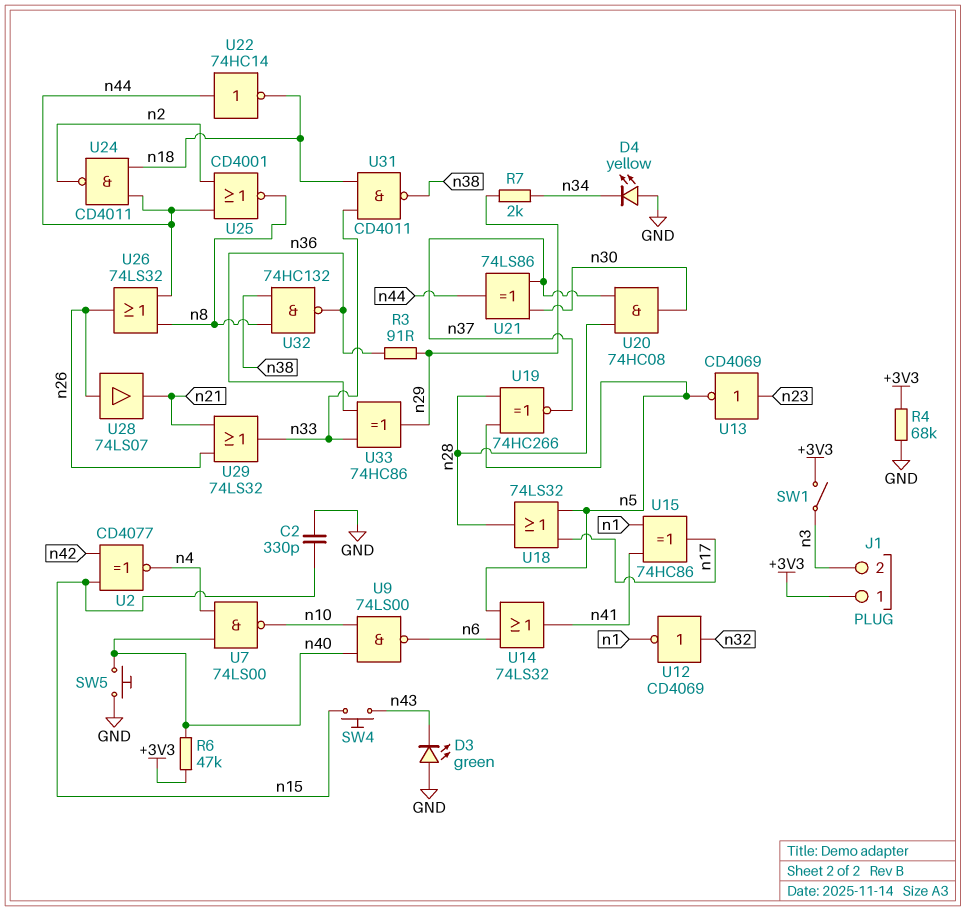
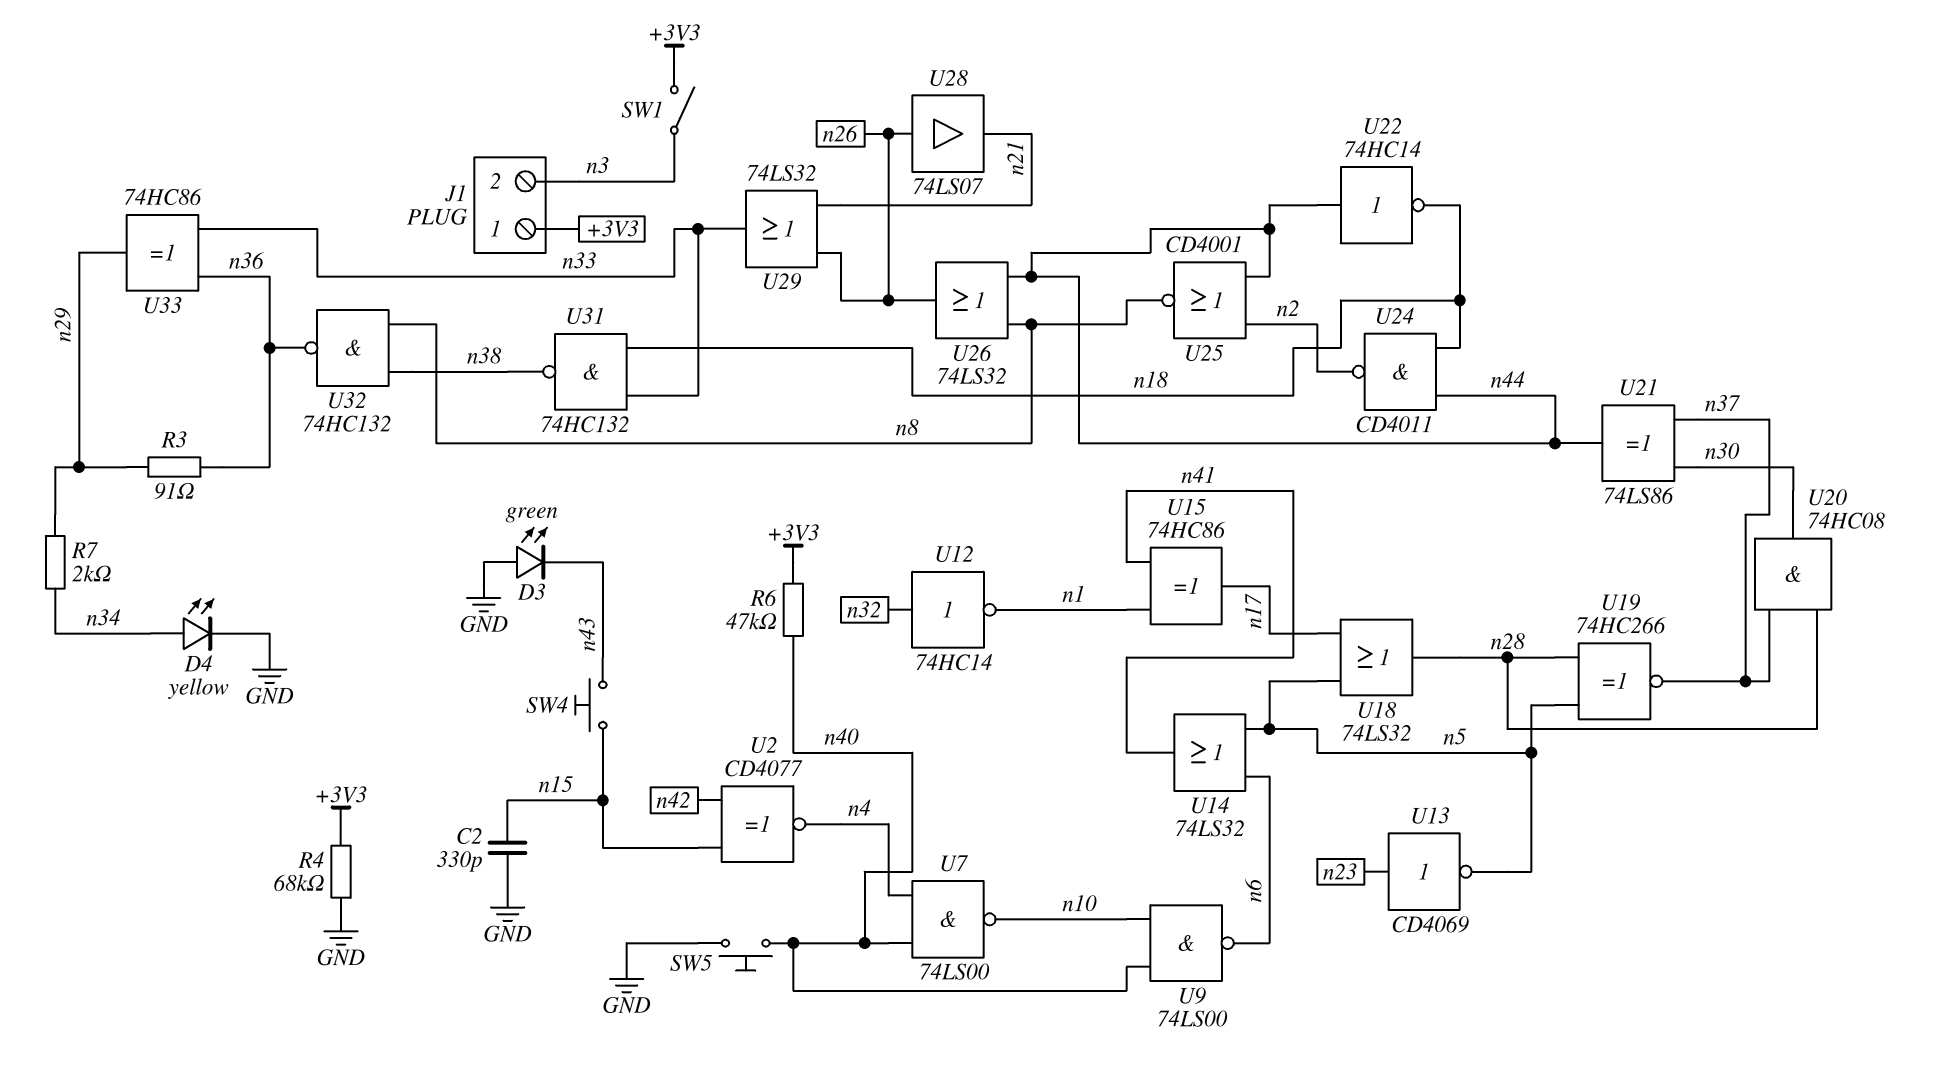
D4: LED yellow (A GND, K n34) -> LED yellow (A n34, K GND)
U12: NOT CD4069 (in n32, out n1) -> NOT 74HC14 (in n32, out n1)
U31: NAND CD4011 (in n18, in n33, out n38) -> NAND 74HC132 (in n18, in n33, out n38)

